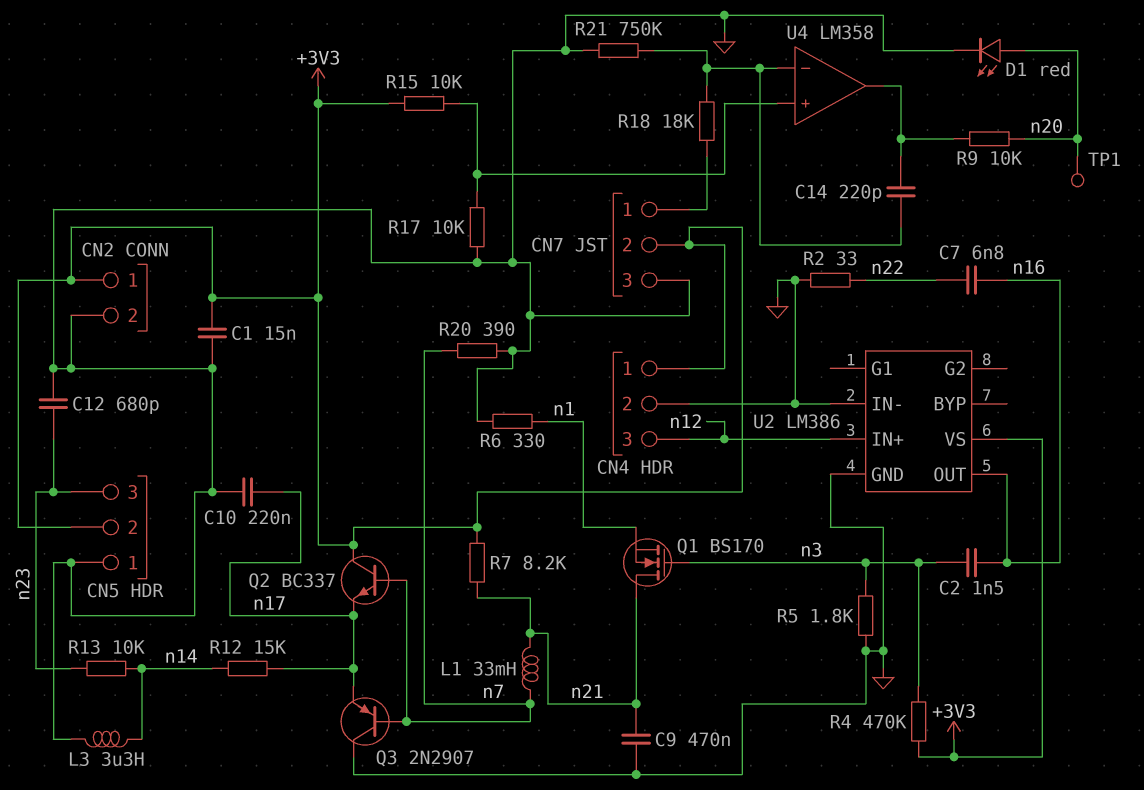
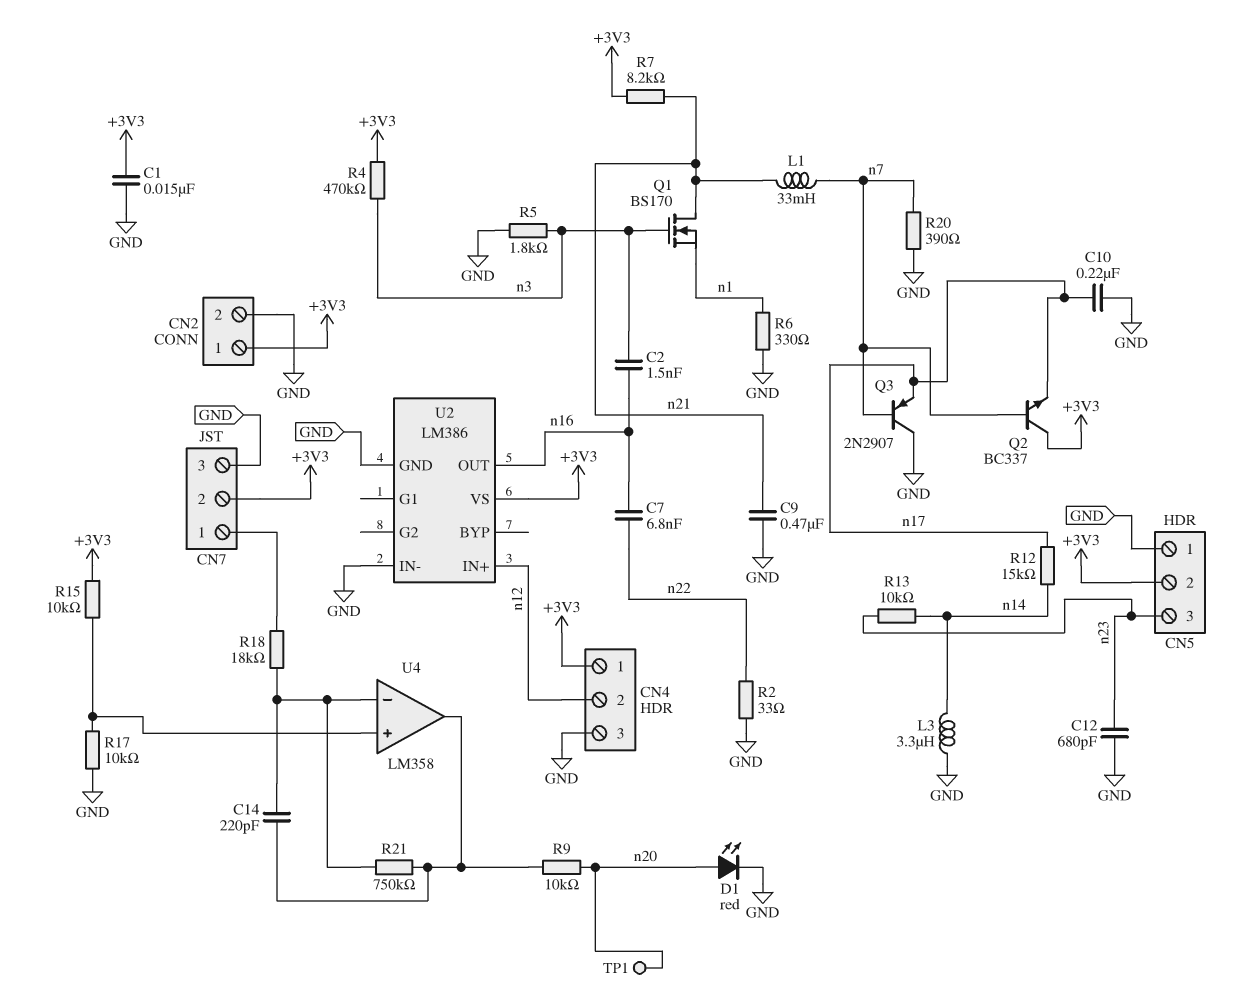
CN4 pin 2: GND -> n12
CN4 pin 3: n12 -> GND
R21: 750k (GND, U4/in-) -> 750k (U4/in-, U4/out)

